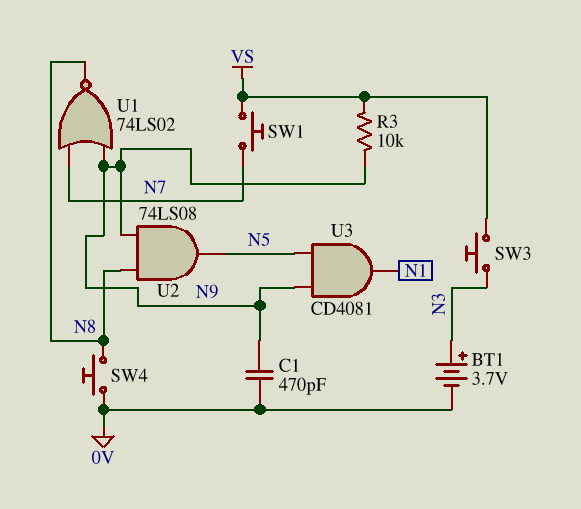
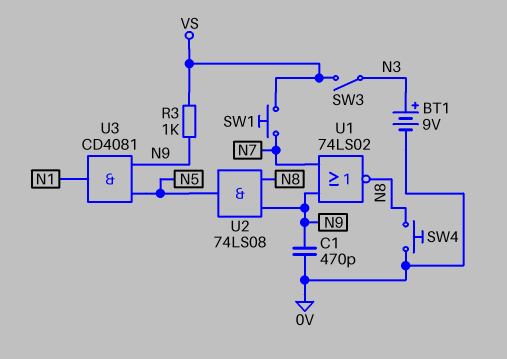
BT1: 3.7V (plus N3, minus 0V) -> 9V (plus N3, minus 0V)
R3: 10k (N9, VS) -> 1k (N9, VS)
SW3: button (N3, VS) -> switch (N3, VS)

